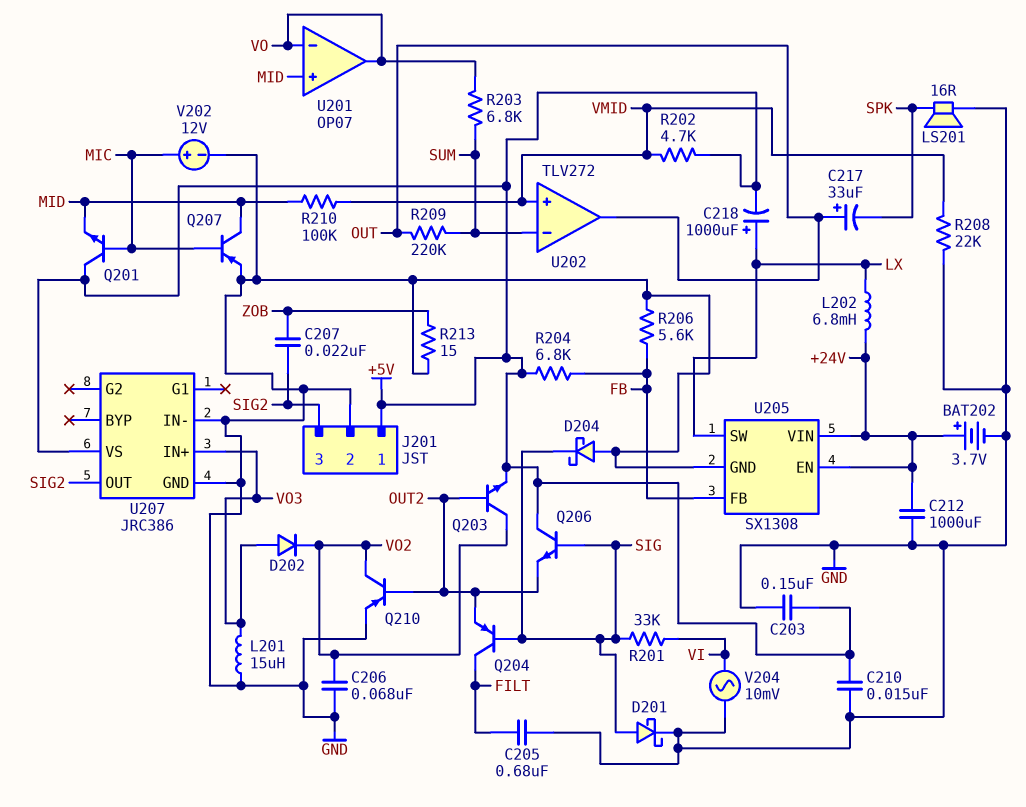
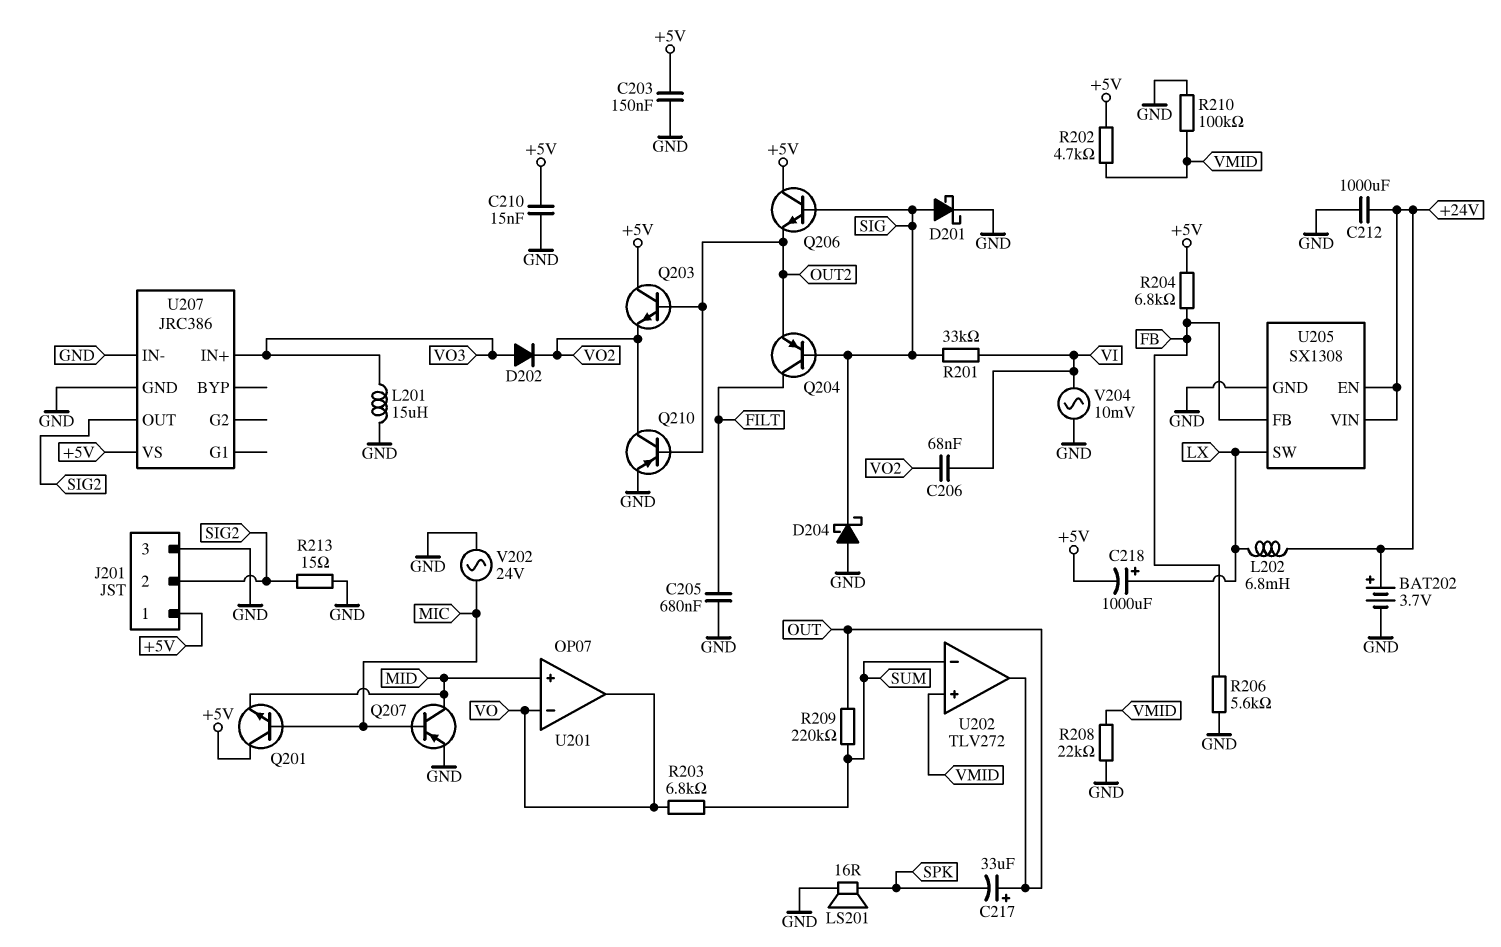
C206: 68nF (GND, VO2) -> 68nF (VI, VO2)
C207: 22nF (SIG2, ZOB) -> none
J201 pin 2: GND -> SIG2
J201 pin 3: SIG2 -> GND
Q203: NPN (B OUT2, C VO2, E +5V) -> NPN (B OUT2, C +5V, E VO2)
R210: 100k (MID, VMID) -> 100k (GND, VMID)
R213: 15 (GND, ZOB) -> 15 (GND, SIG2)
V202: 12V (plus MIC, minus GND) -> AC 24V (GND, MIC)

